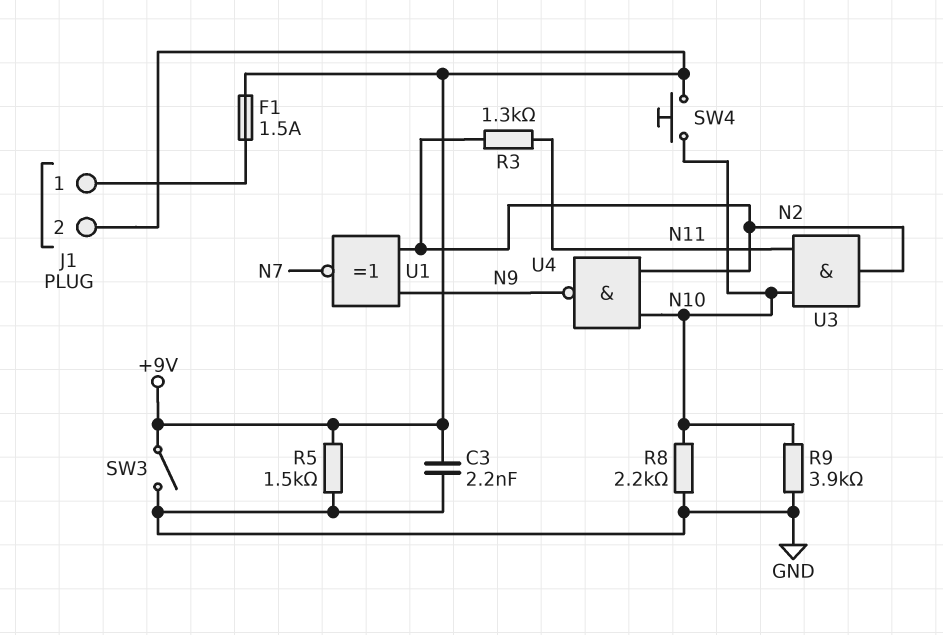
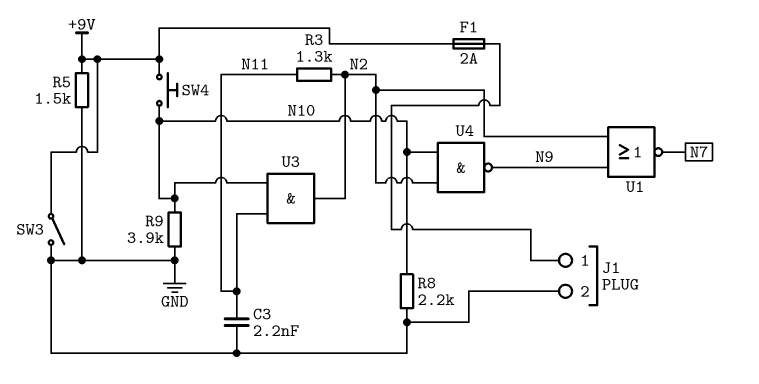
C3: 2.2nF (+9V, GND) -> 2.2nF (GND, N11)
F1: 1.5A (+9V, J1/1) -> 2A (+9V, J1/1)
J1 pin 2: +9V -> GND
U1: XNOR (in N2, in N9, out N7) -> NOR (in N2, in N9, out N7)

